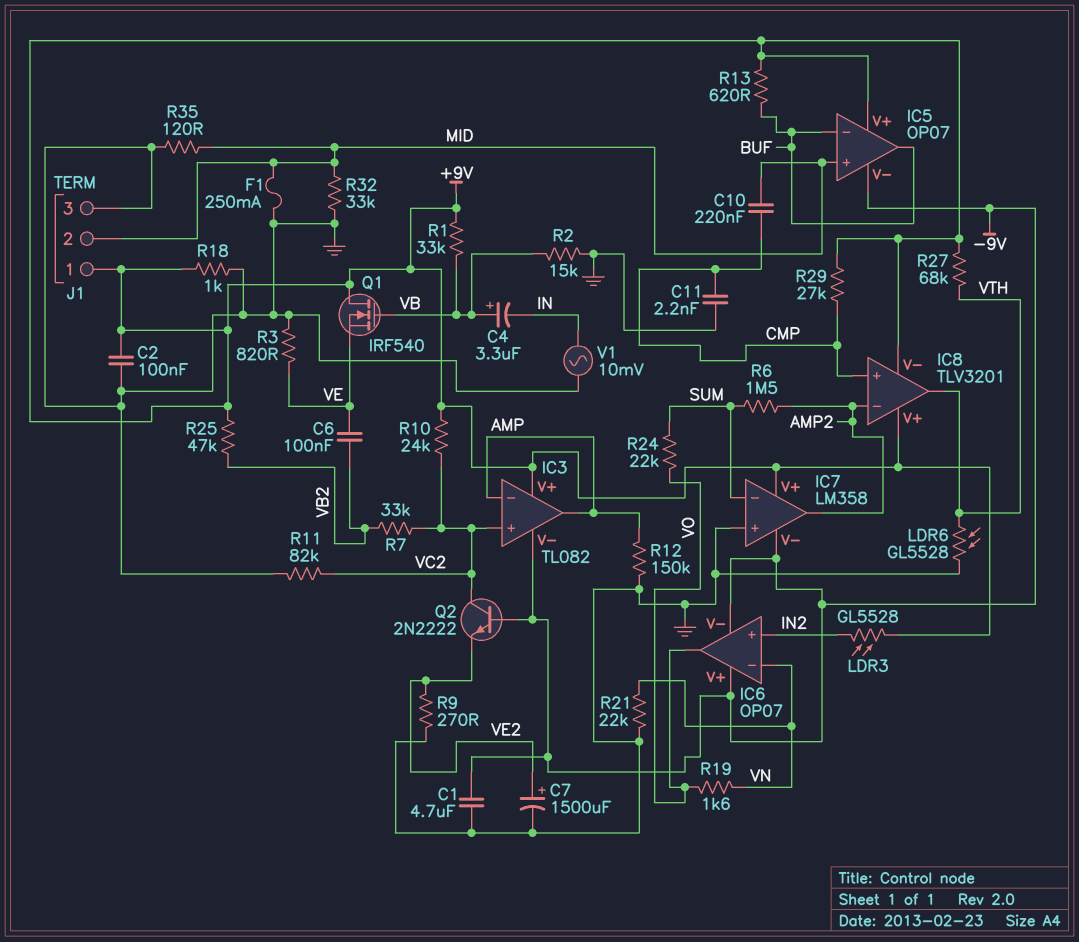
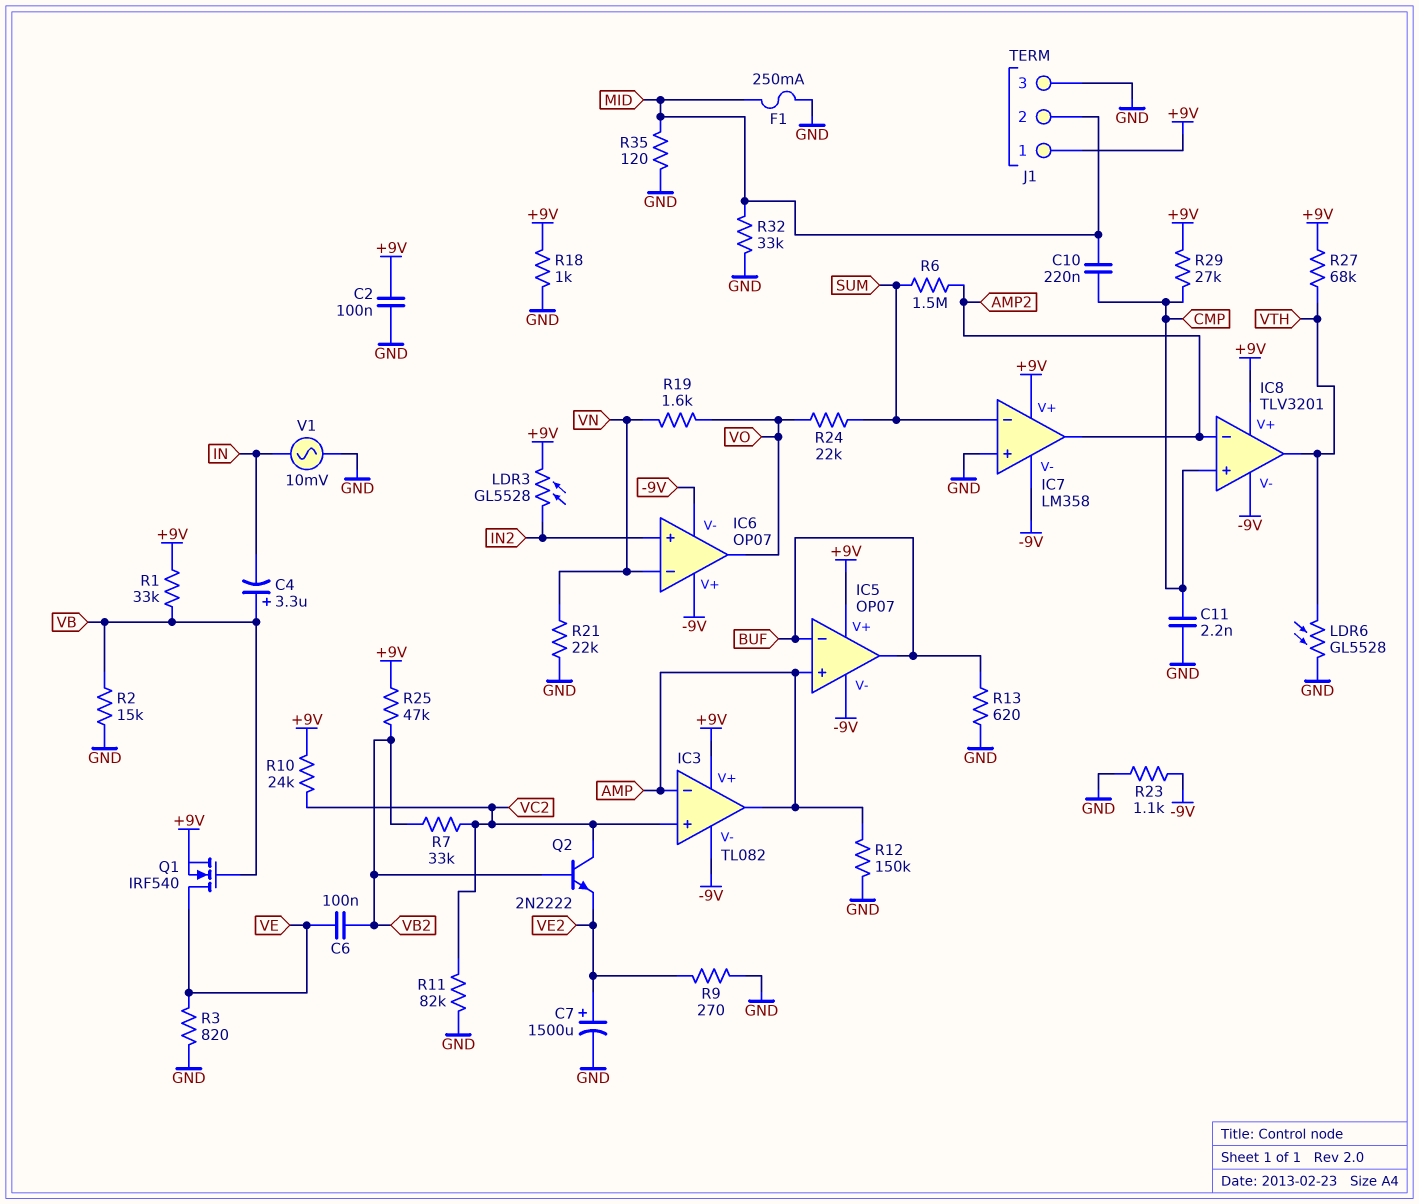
C1: 4.7uF (-9V, GND) -> none
IC5 pin in+: MID -> AMP
IC8 pin V-: +9V -> -9V
Q1: NMOS IRF540 (G VB, D +9V, S VE) -> NMOS IRF540 (G VB, D VE, S +9V)
Q2: NPN 2N2222 (B -9V, C VC2, E VE2) -> NPN 2N2222 (B VB2, C VC2, E VE2)
R13: 620 (+9V, BUF) -> 620 (BUF, GND)
R23: none -> 1.1k (-9V, GND)

